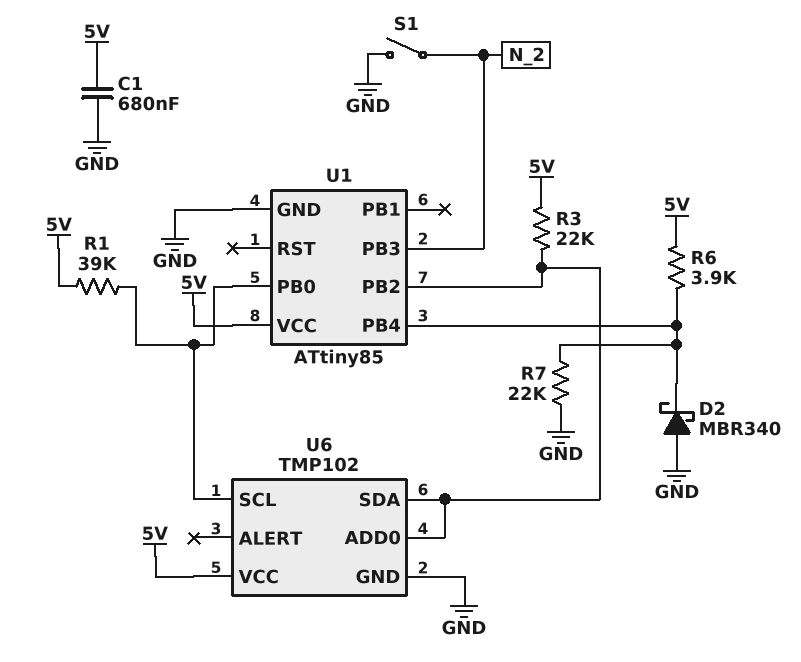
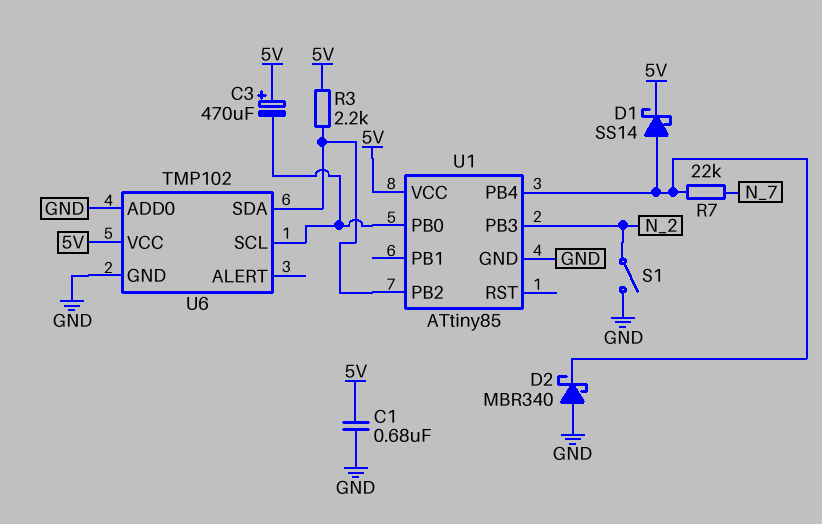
C3: none -> 470uF (plus 5V, minus U1/PB0)
D1: none -> schottky SS14 (A U1/PB4, K 5V)
R1: 39k (5V, U1/PB0) -> none
R3: 22k (5V, U1/PB2) -> 2.2k (5V, U1/PB2)
R6: 3.9k (5V, U1/PB4) -> none
R7: 22k (GND, U1/PB4) -> 22k (N_7, U1/PB4)
U6 pin ADD0: U1/PB2 -> GND

